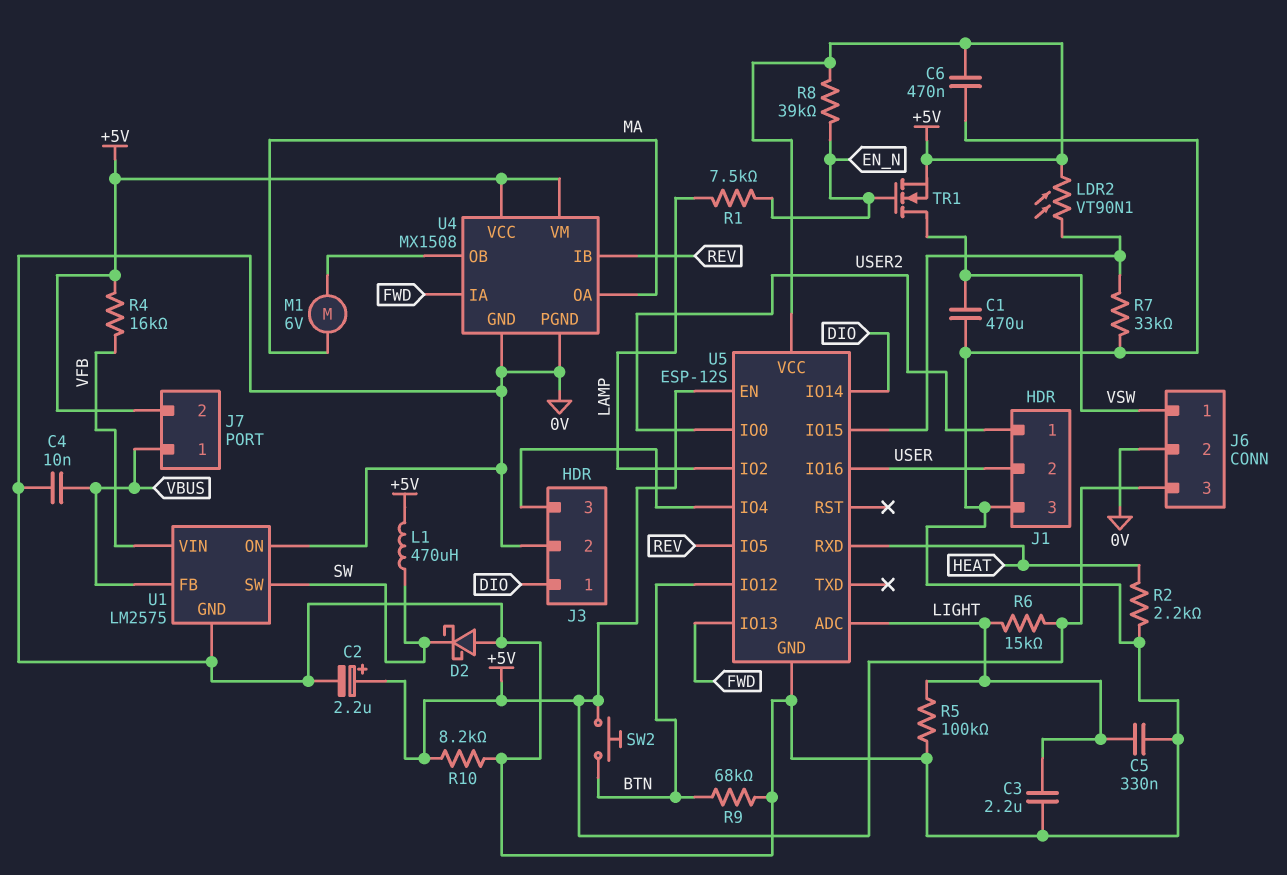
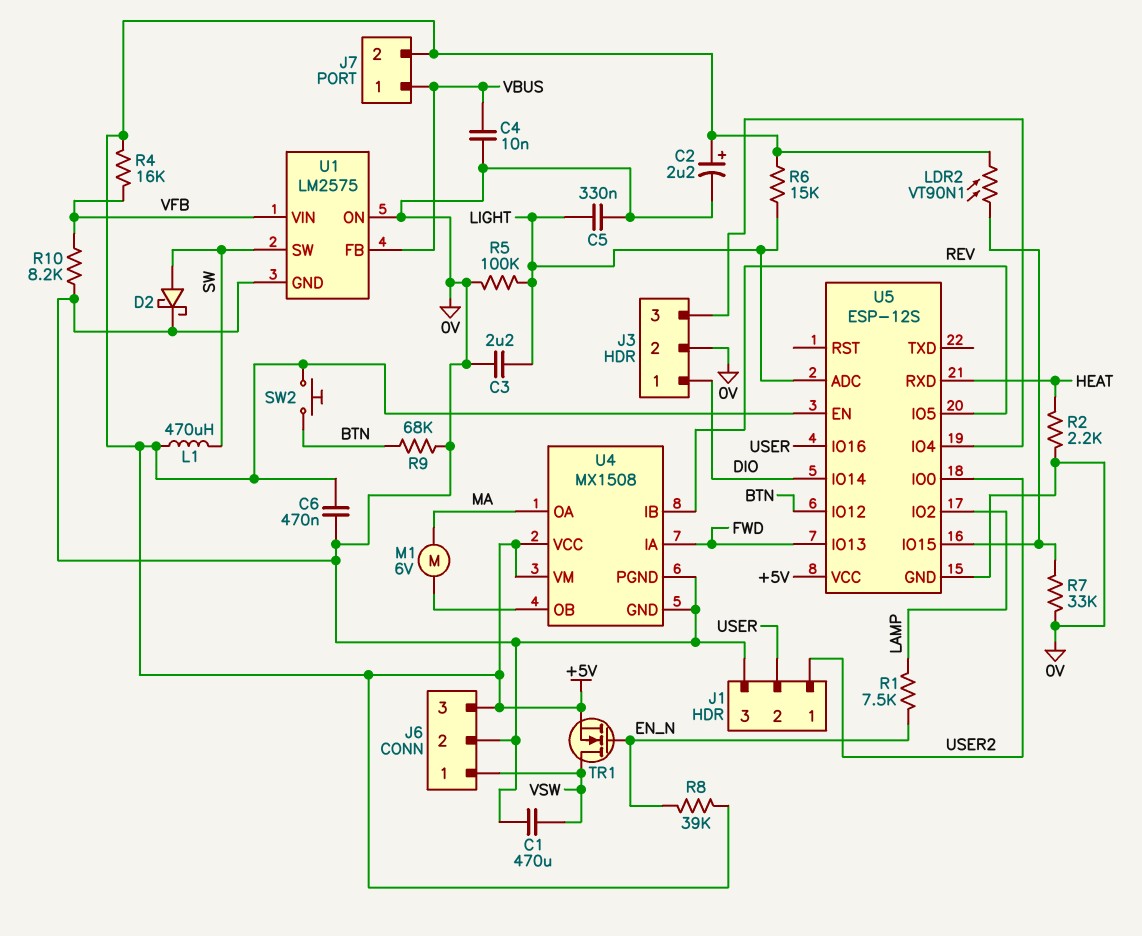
D2: schottky (A 0V, K SW) -> schottky (A SW, K 0V)
R10: 8.2k (+5V, 0V) -> 8.2k (0V, VFB)

